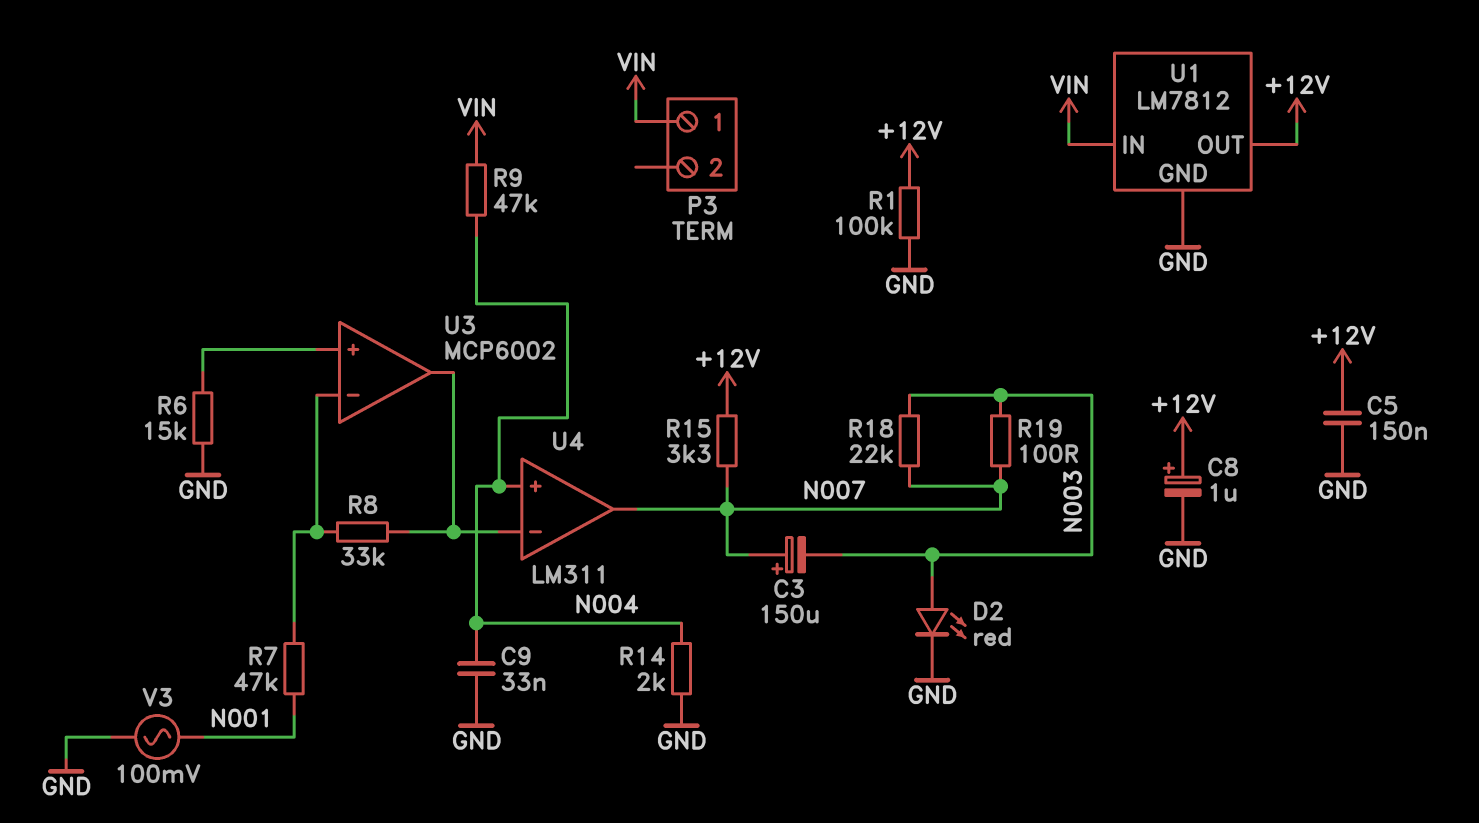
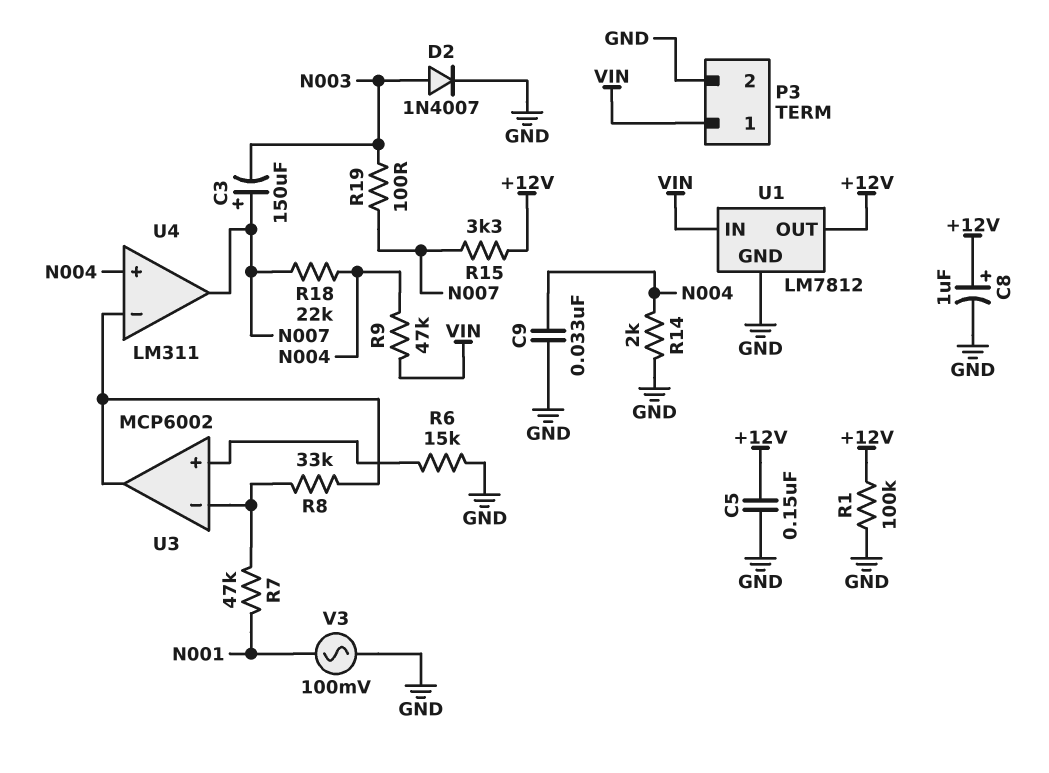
D2: LED red (A N003, K GND) -> diode 1N4007 (A N003, K GND)
P3 pin 2: none -> GND
R18: 22k (N003, N007) -> 22k (N004, N007)

